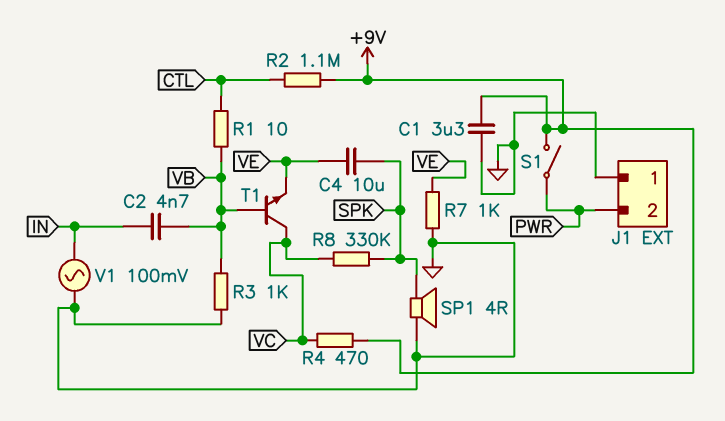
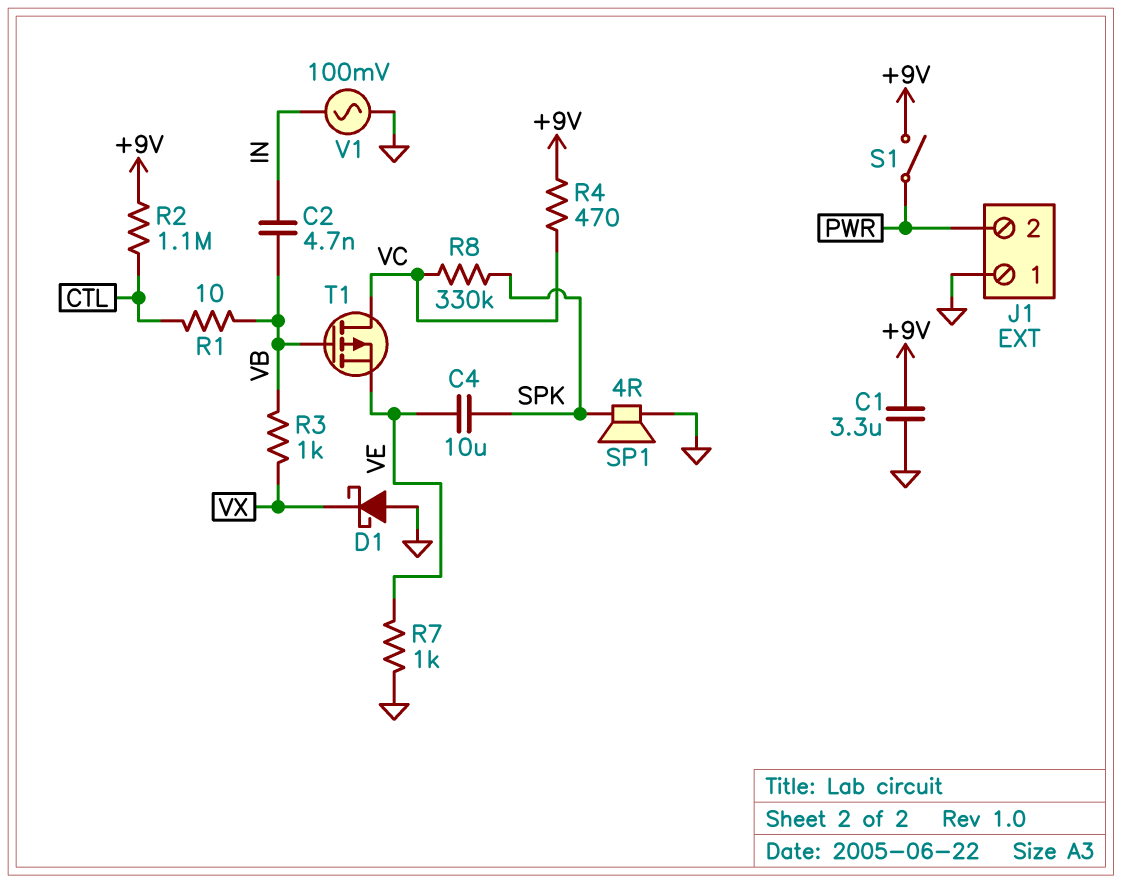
D1: none -> schottky (A GND, K VX)
R3: 1k (GND, VB) -> 1k (VB, VX)
T1: NPN (B VB, C VC, E VE) -> PMOS (G VB, D VC, S VE)

